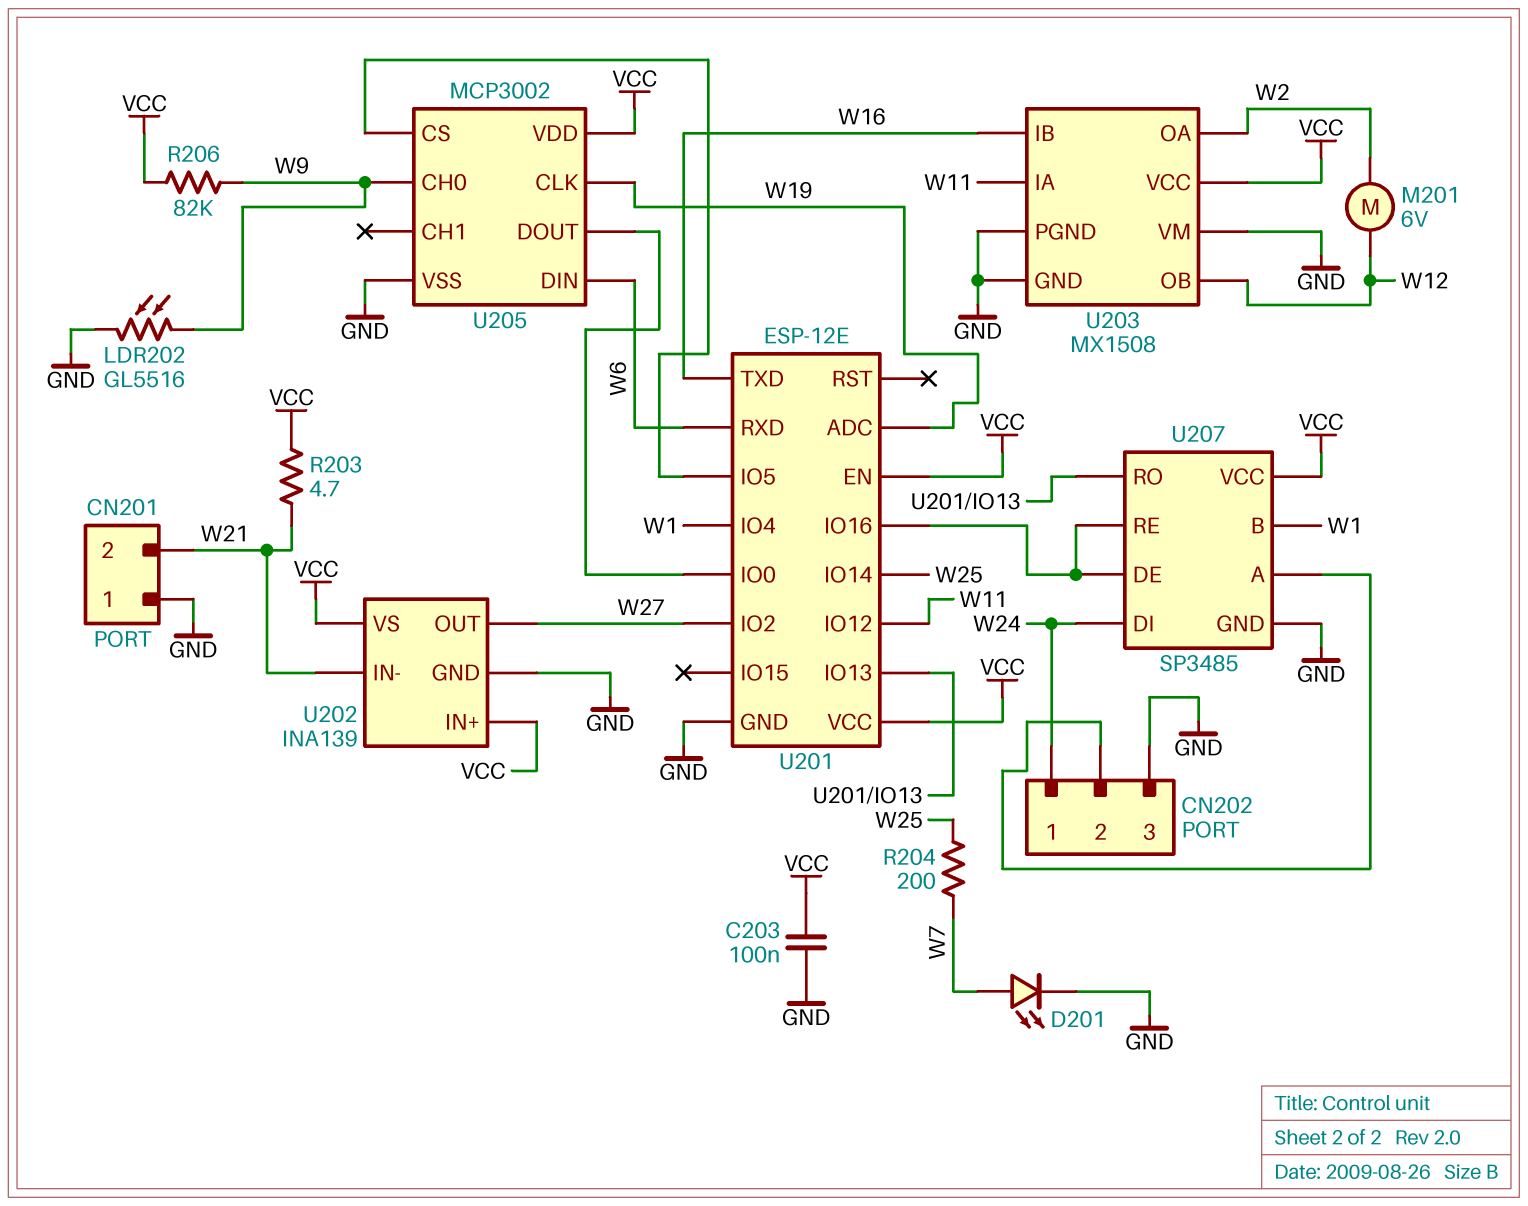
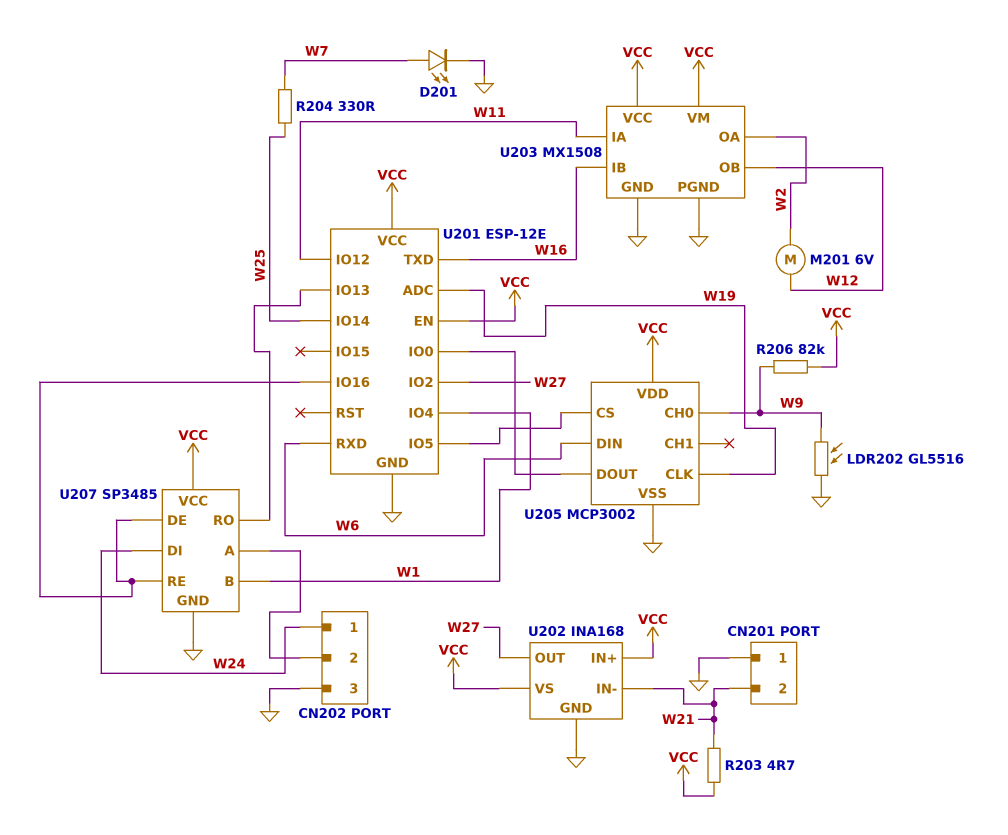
C203: 100nF (GND, VCC) -> none
R204: 200 (W7, W25) -> 330 (W7, W25)
U202: INA139 -> INA168
U203 pin VM: GND -> VCC

